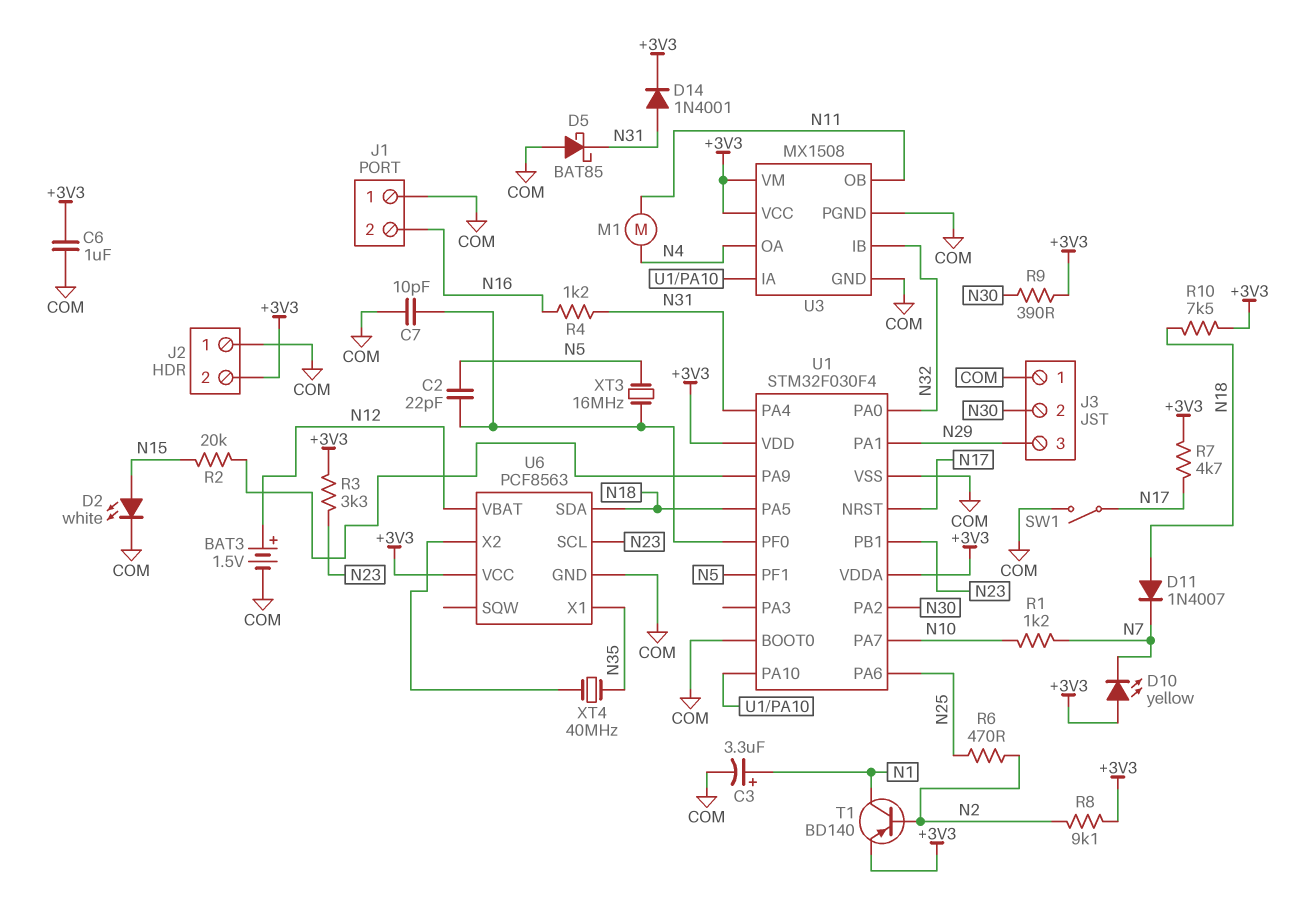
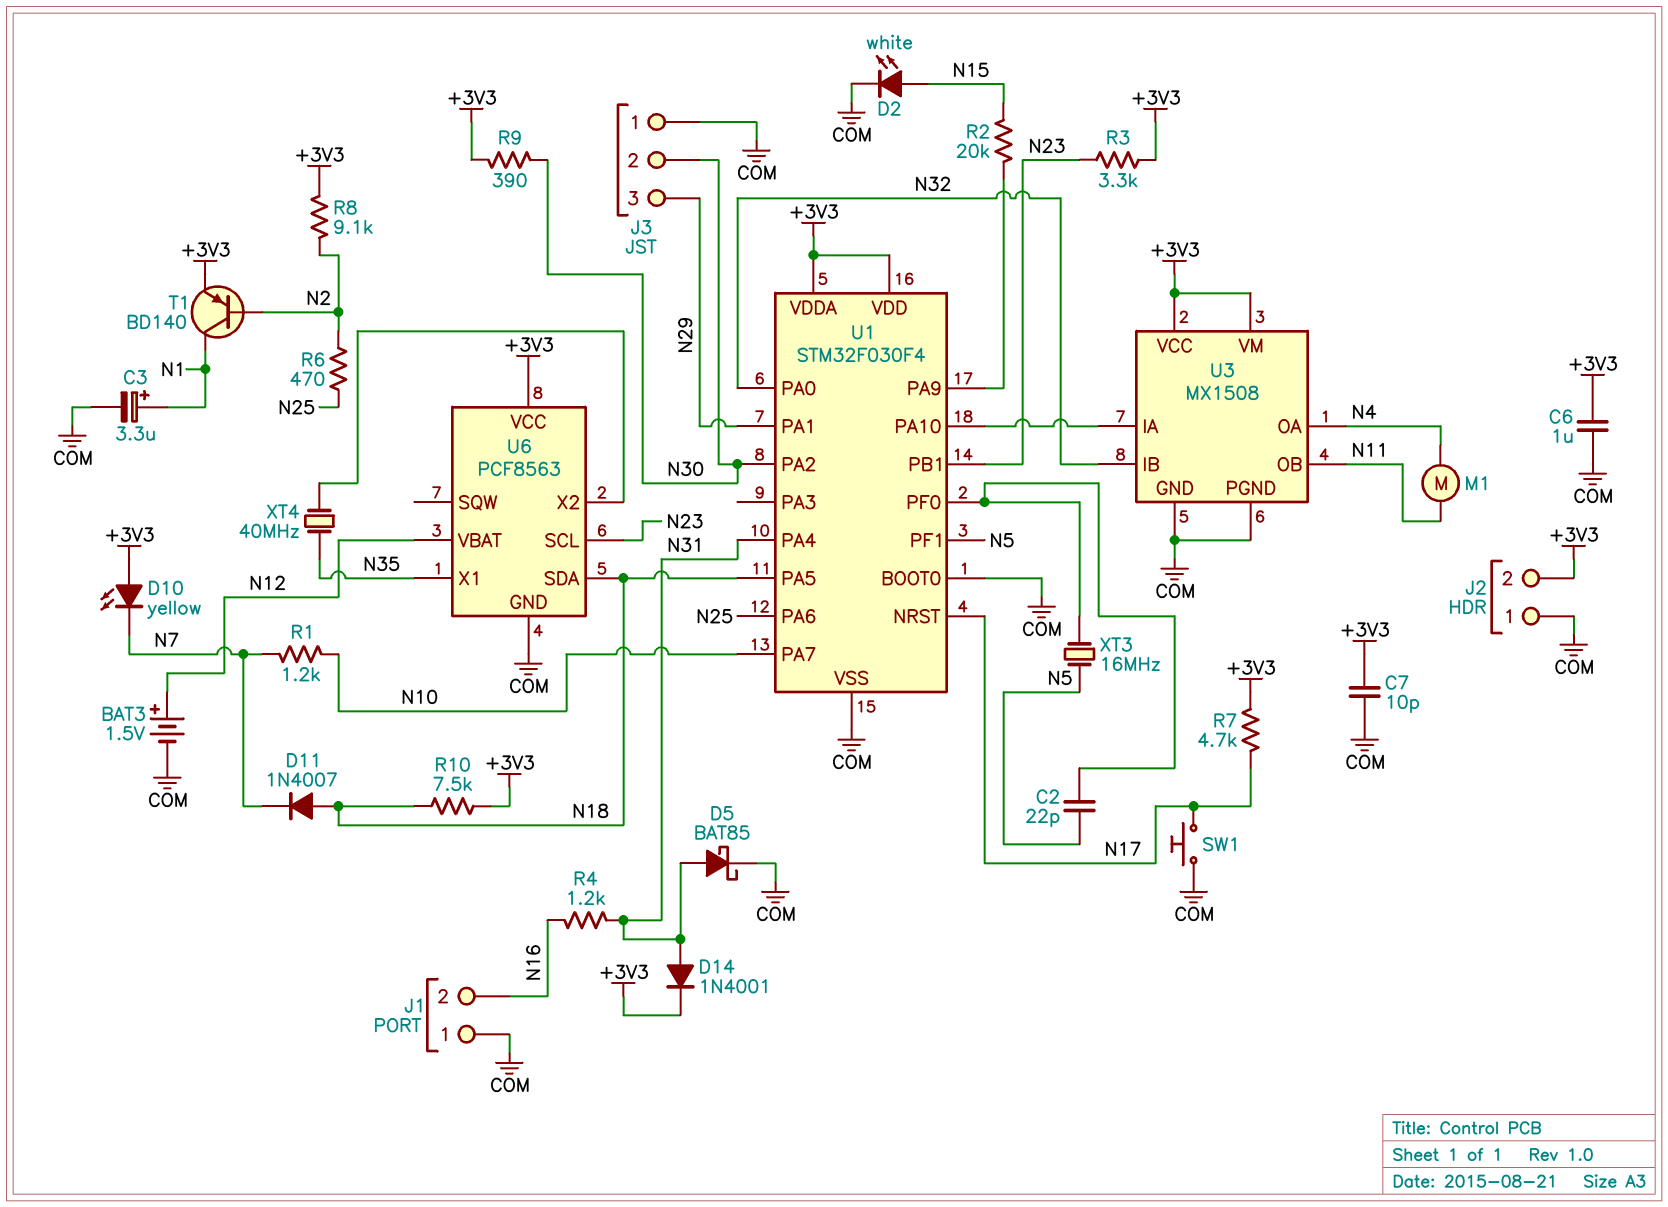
C7: 10pF (COM, U1/PF0) -> 10pF (+3V3, COM)
D5: schottky BAT85 (A COM, K N31) -> schottky BAT85 (A N31, K COM)
SW1: switch (COM, N17) -> button (COM, N17)

